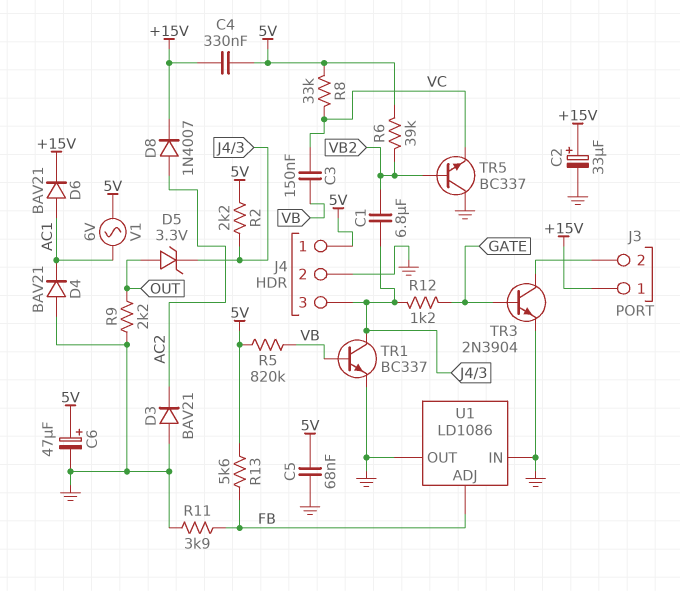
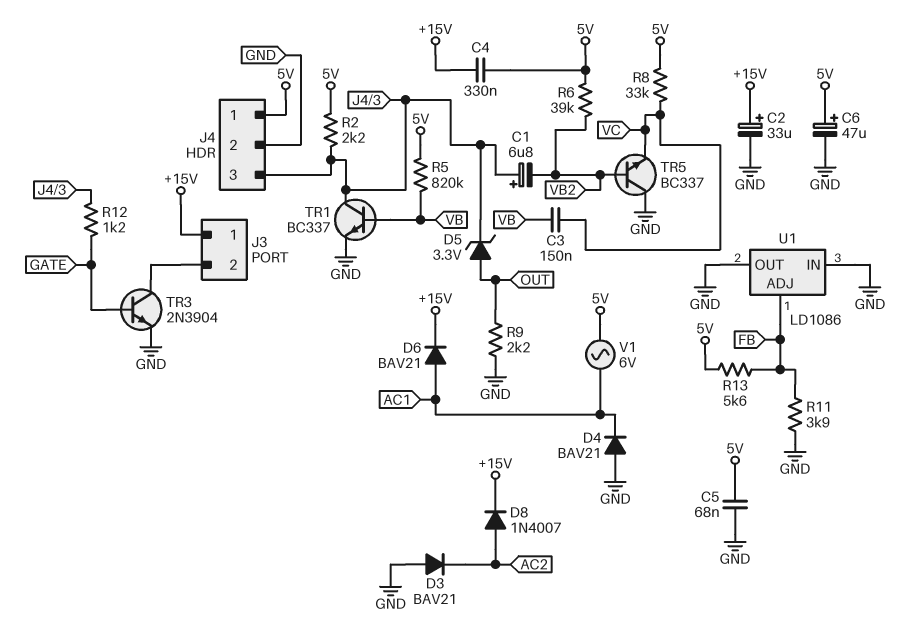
C1: 6.8uF (J4/3, VB2) -> 6.8uF (plus J4/3, minus VB2)

